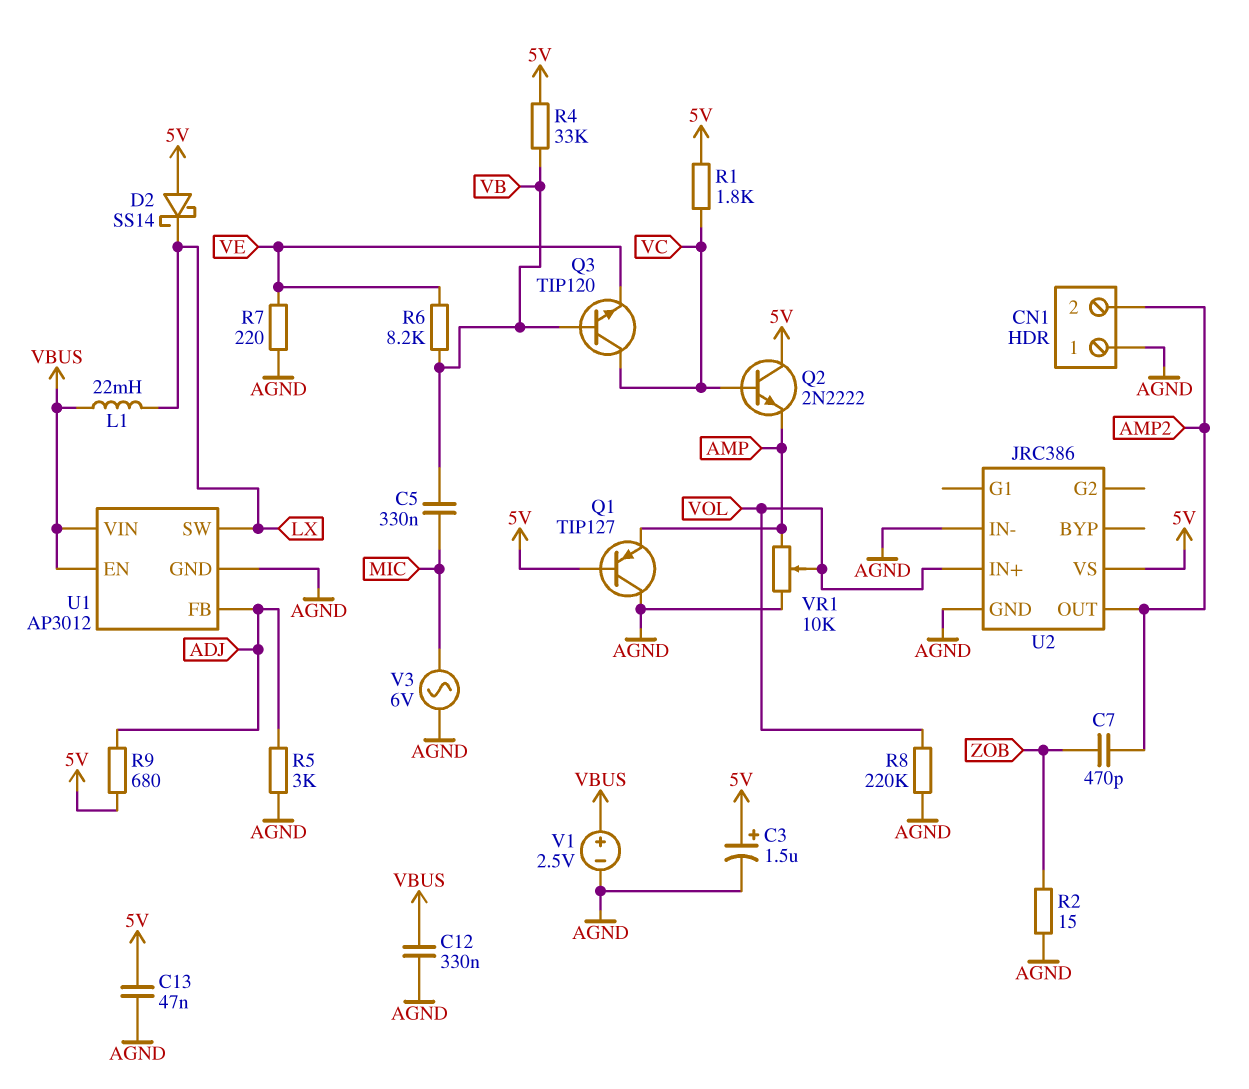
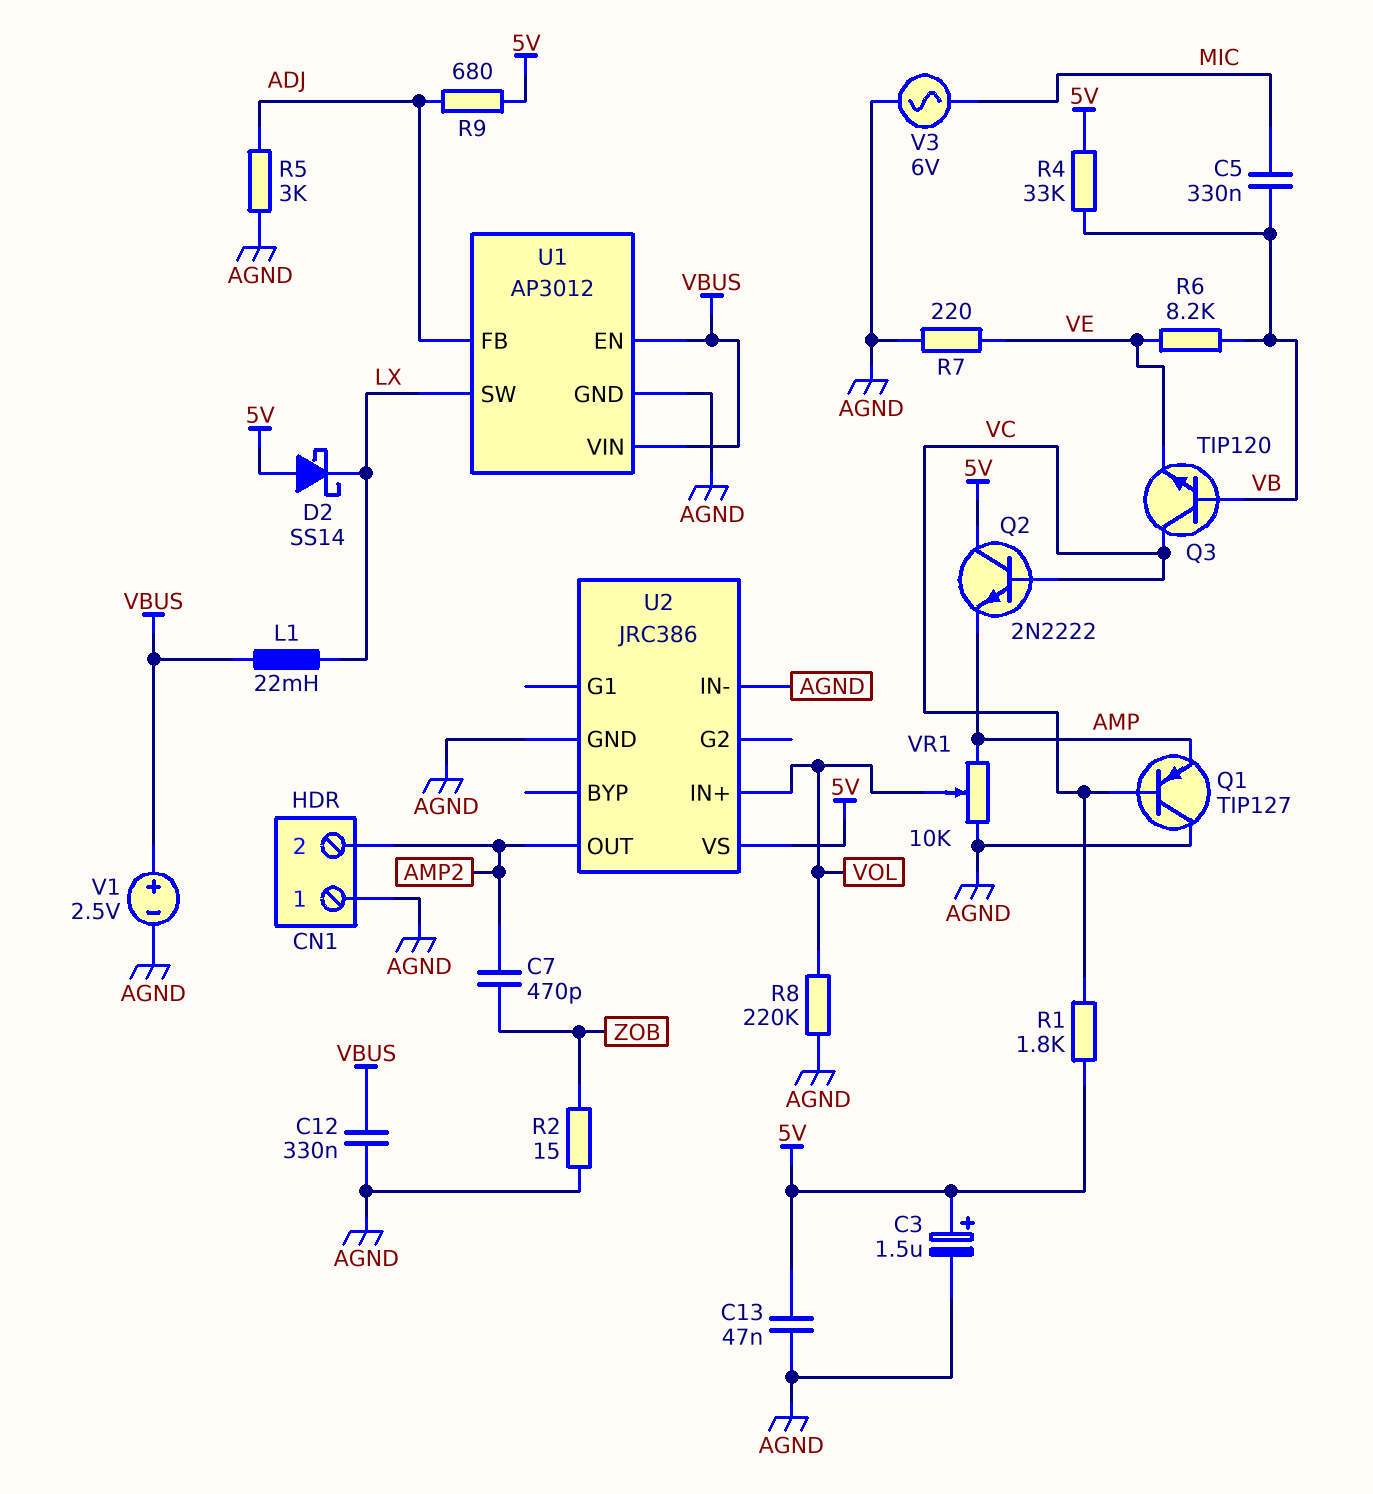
Q1: PNP TIP127 (B 5V, C AGND, E AMP) -> PNP TIP127 (B VC, C AGND, E AMP)

